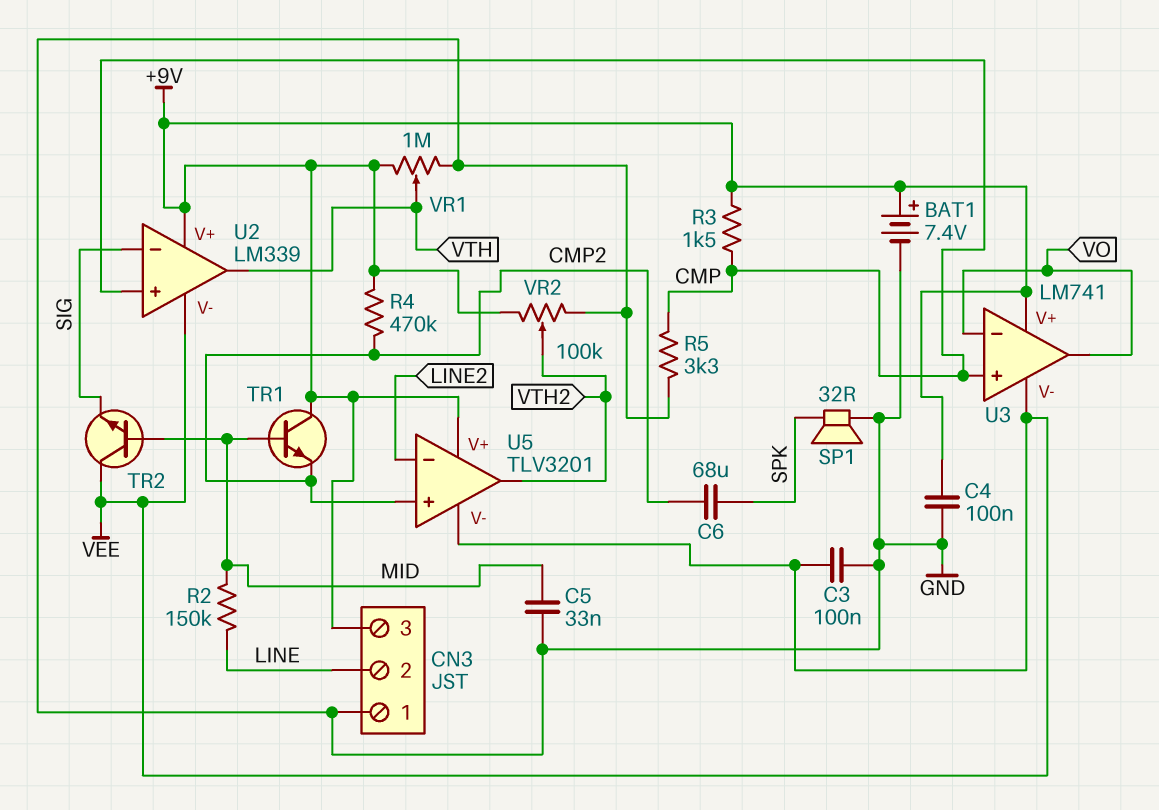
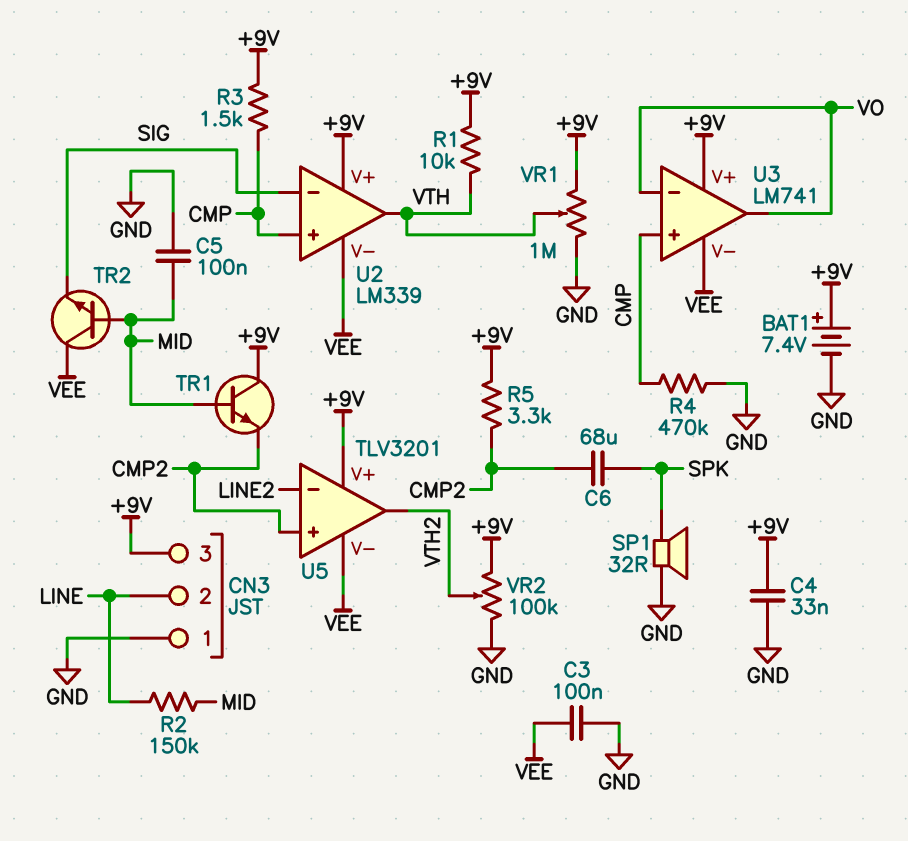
C4: 100nF (+9V, GND) -> 33nF (+9V, GND)
C5: 33nF (GND, MID) -> 100nF (GND, MID)
R1: none -> 10k (+9V, VTH)
R4: 470k (+9V, CMP2) -> 470k (CMP, GND)
R5: 3.3k (CMP, GND) -> 3.3k (+9V, CMP2)

